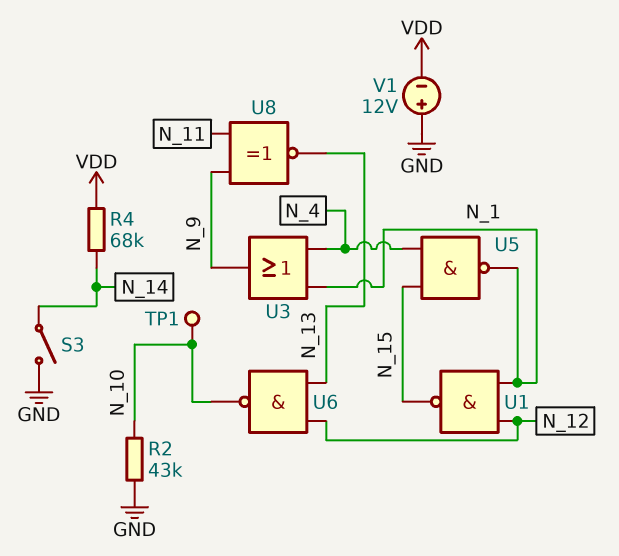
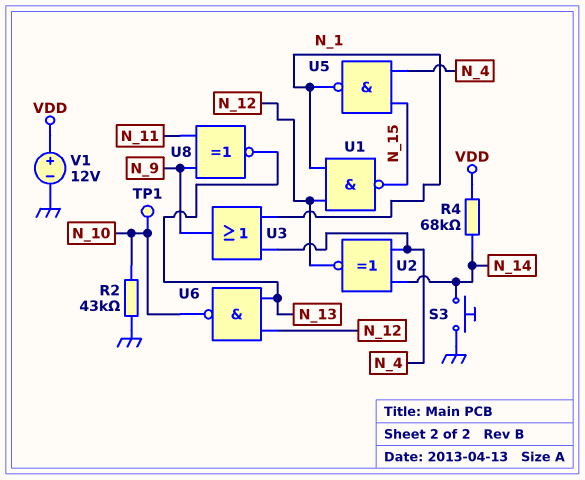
S3: switch (GND, N_14) -> button (GND, N_14)
U2: none -> XNOR (in N_4, in N_14, out N_12)
V1: 12V (plus GND, minus VDD) -> 12V (plus VDD, minus GND)

